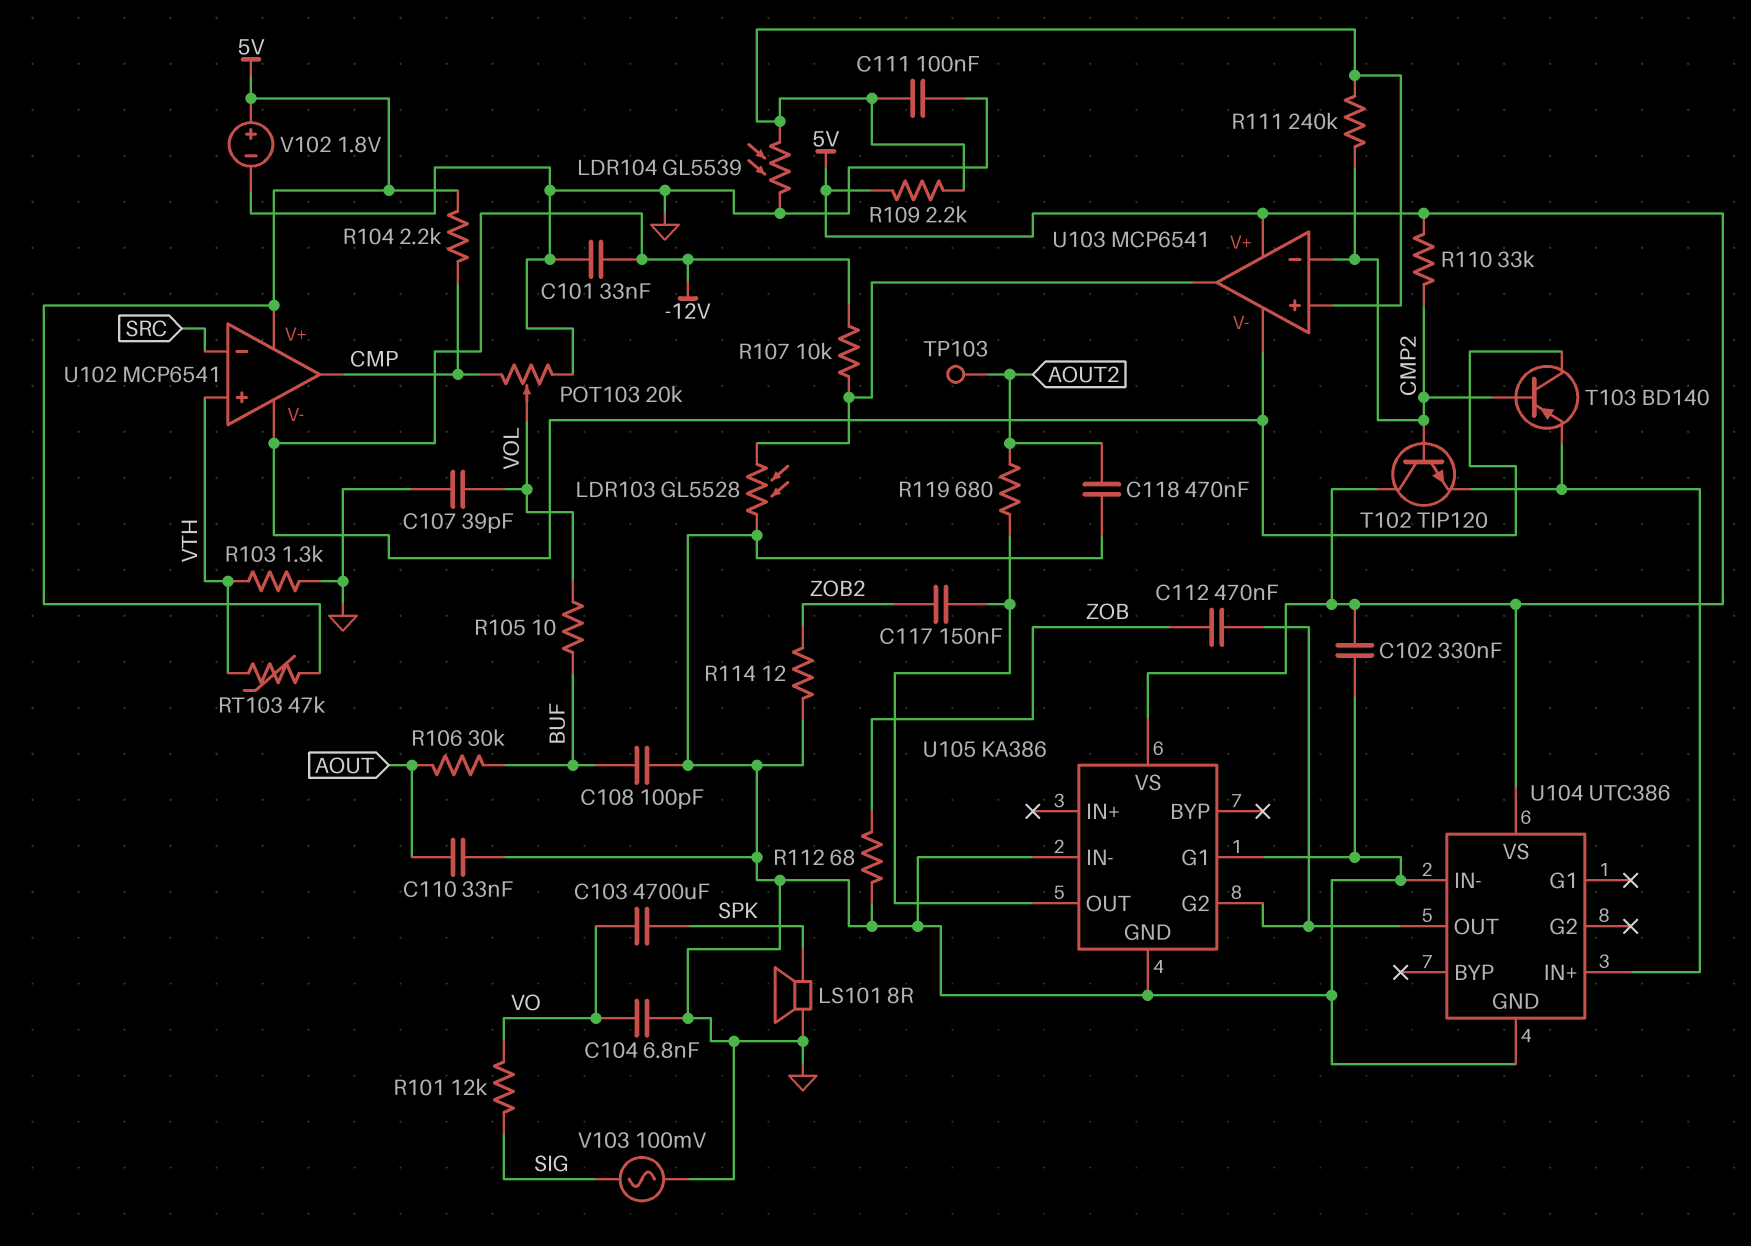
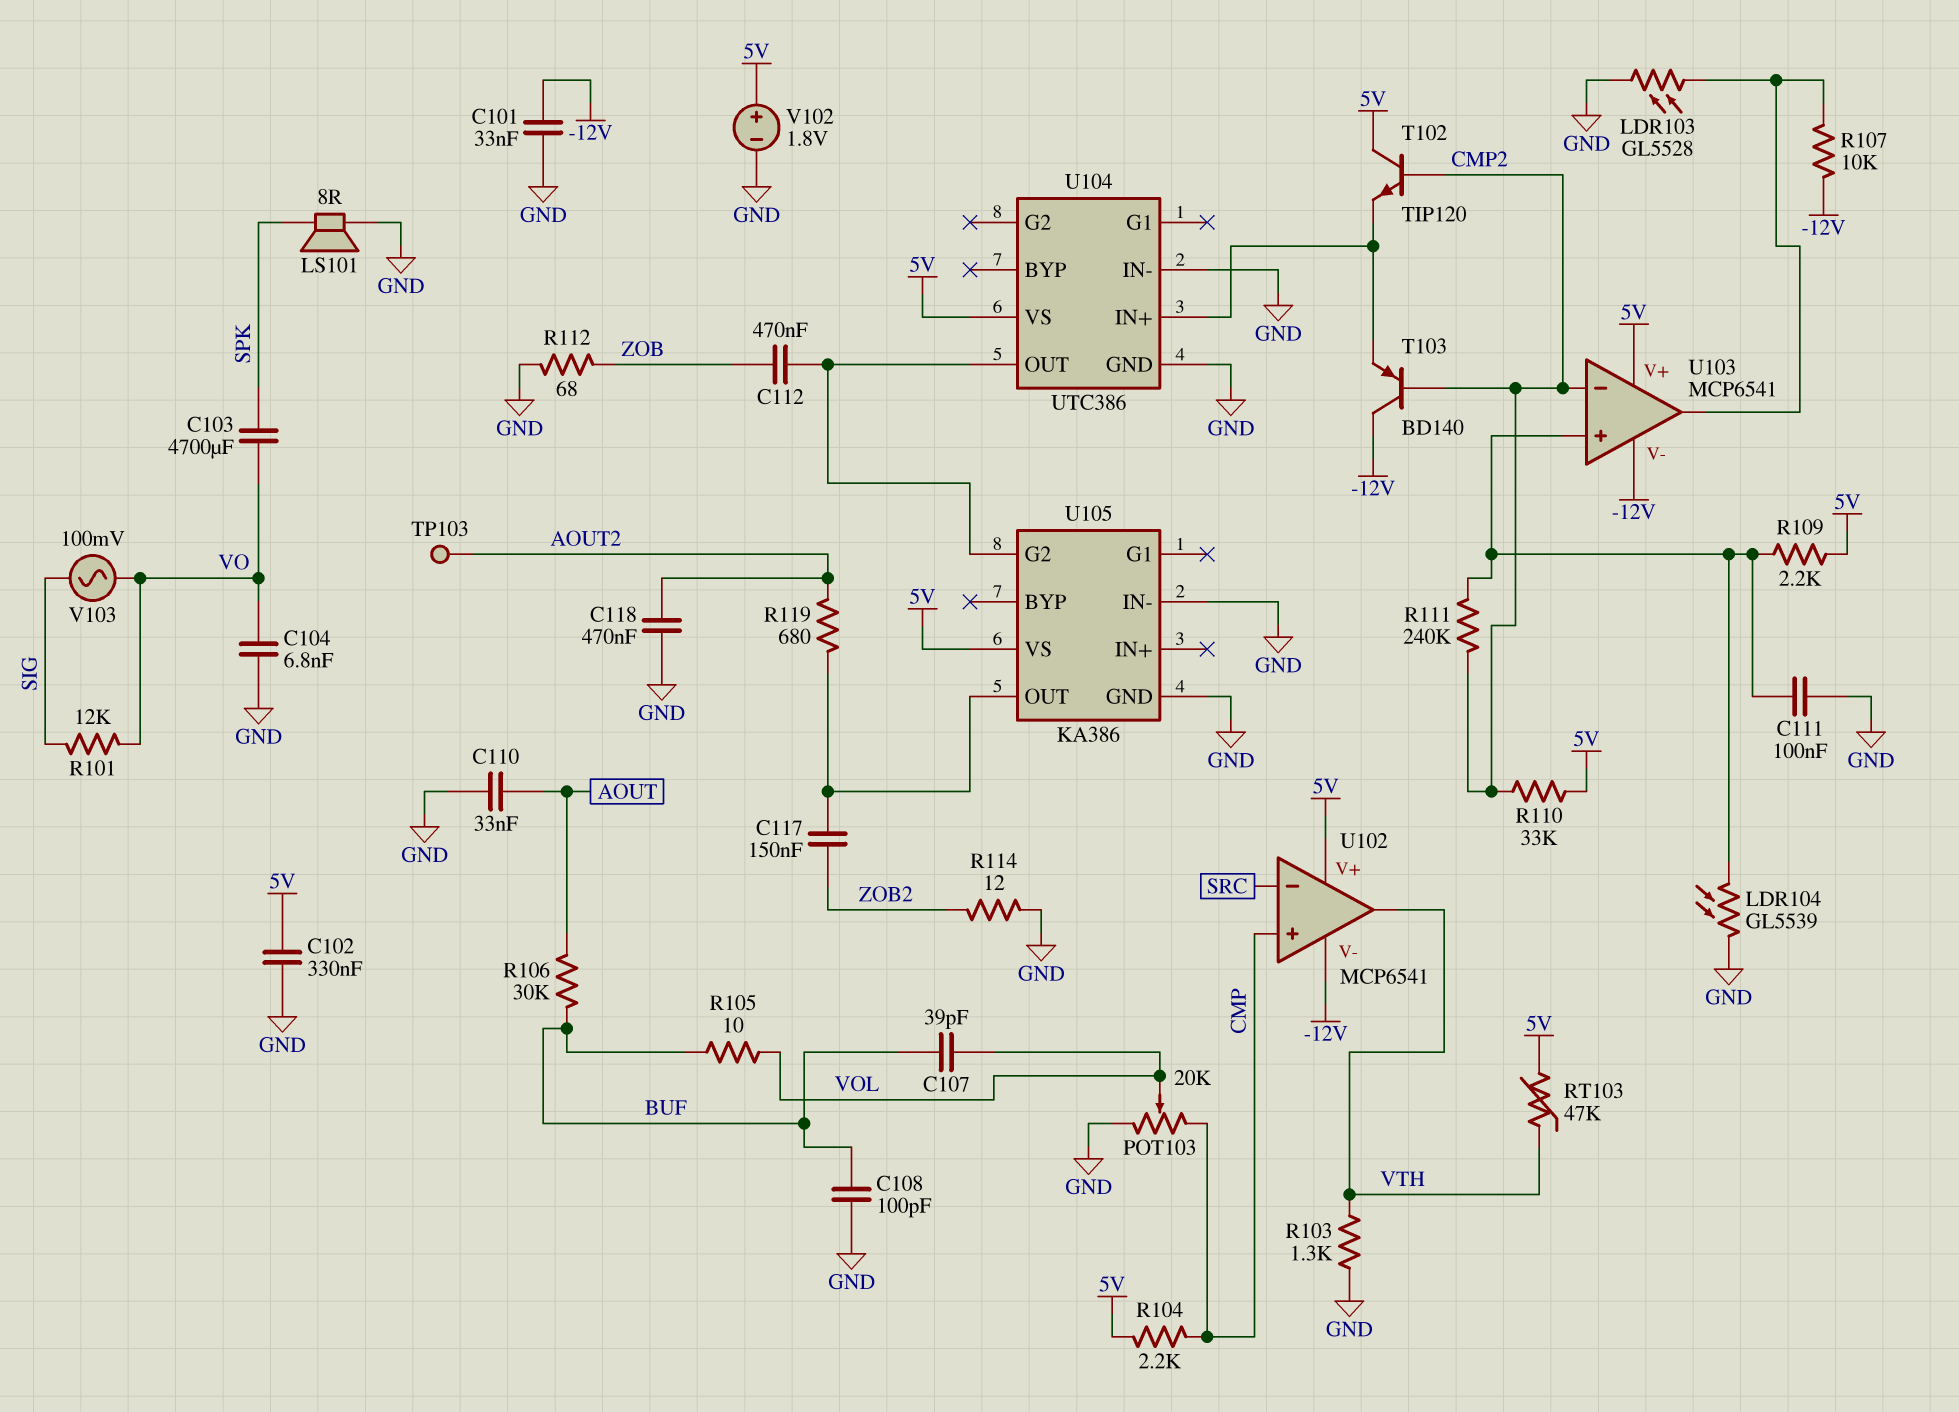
C107: 39pF (GND, VOL) -> 39pF (BUF, VOL)
U102 pin in+: VTH -> CMP
U102 pin out: CMP -> VTH
U105 pin G1: GND -> none
V103: AC 100mV (GND, SIG) -> AC 100mV (SIG, VO)

